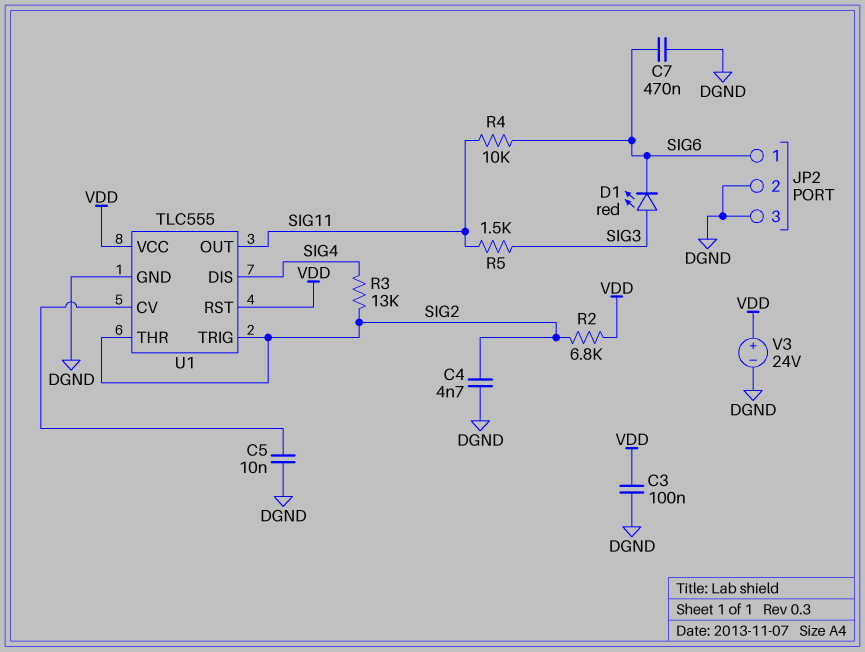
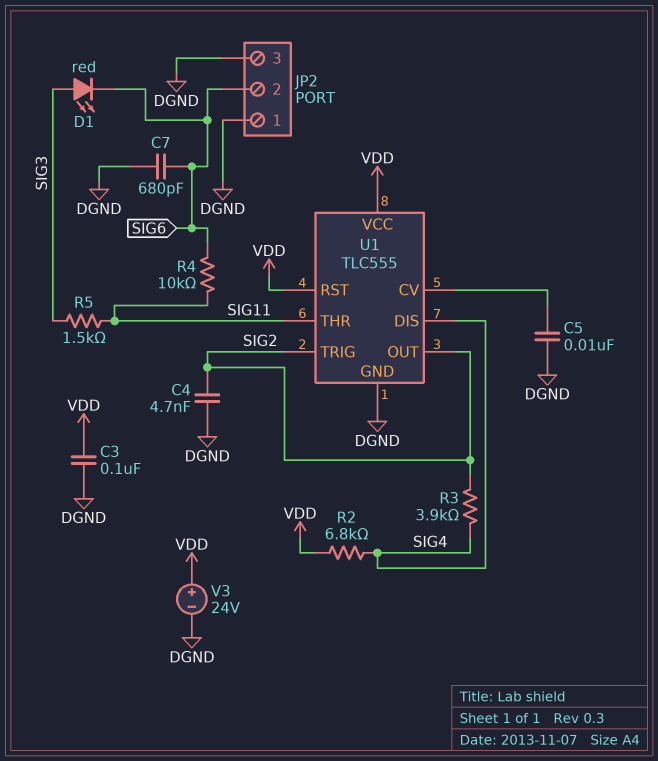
C7: 470nF (DGND, SIG6) -> 680pF (DGND, SIG6)
JP2 pin 1: SIG6 -> DGND
JP2 pin 2: DGND -> SIG6
R2: 6.8k (SIG2, VDD) -> 6.8k (SIG4, VDD)
R3: 13k (SIG2, SIG4) -> 3.9k (SIG2, SIG4)
U1 pin OUT: SIG11 -> SIG2
U1 pin THR: SIG2 -> SIG11

